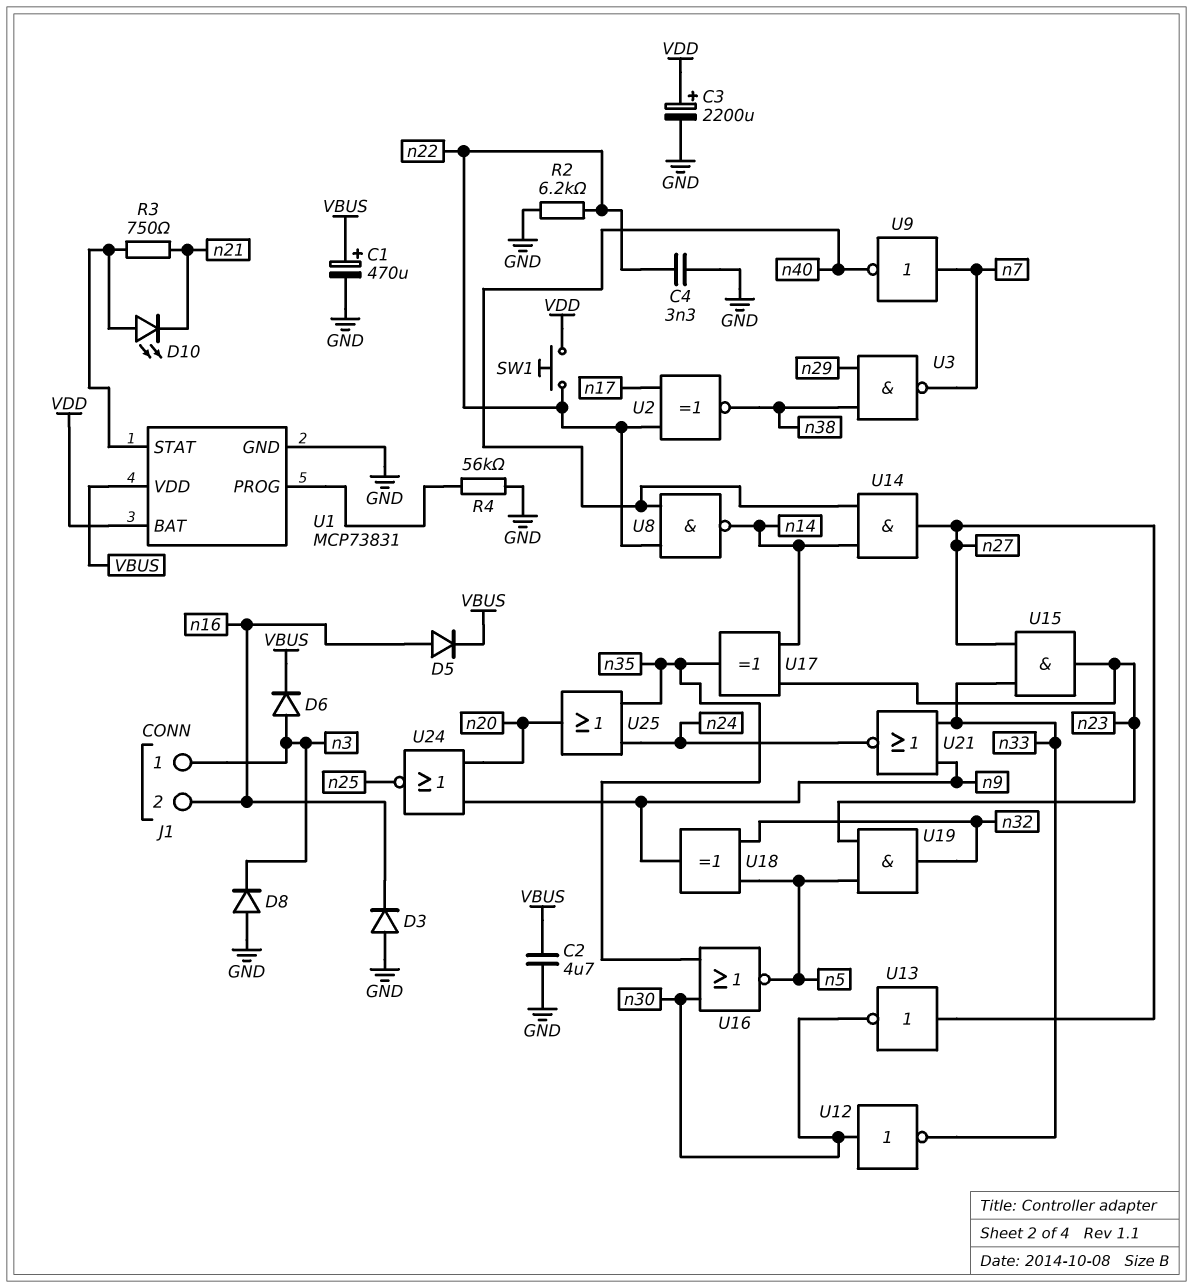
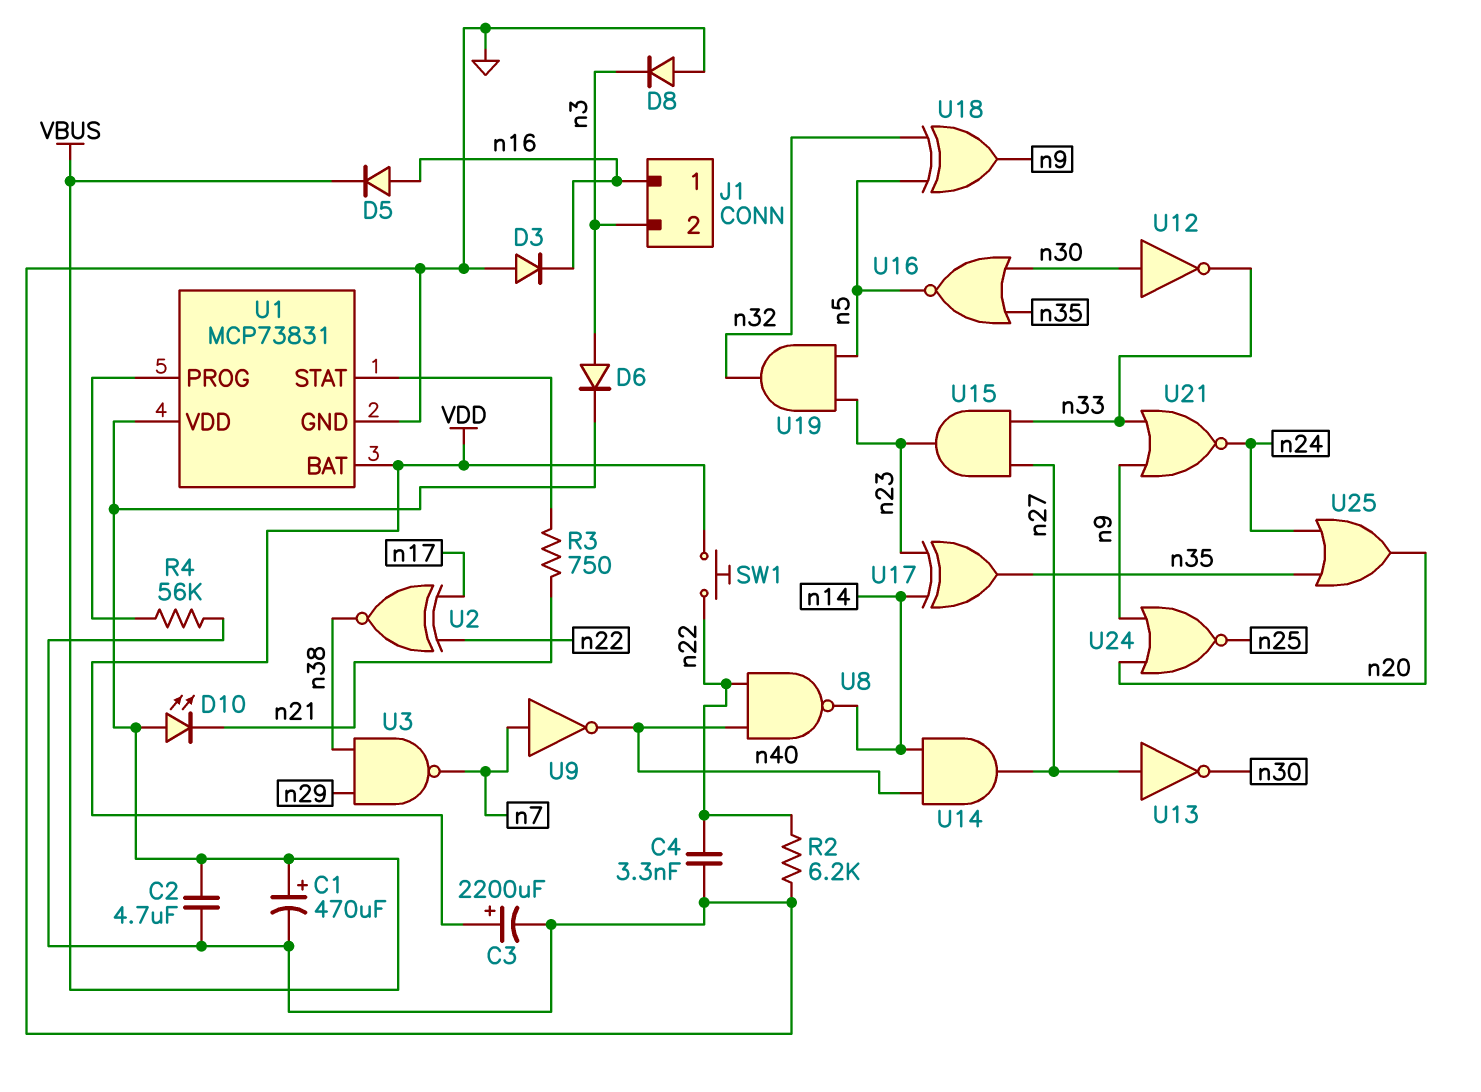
D10: LED (A U1/STAT, K n21) -> LED (A VBUS, K n21)
J1 pin 1: n3 -> n16
J1 pin 2: n16 -> n3

